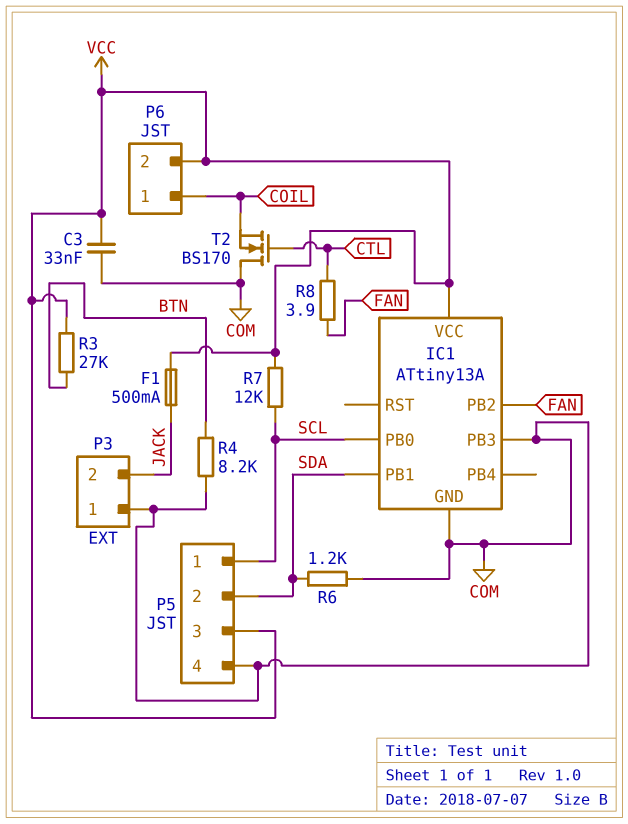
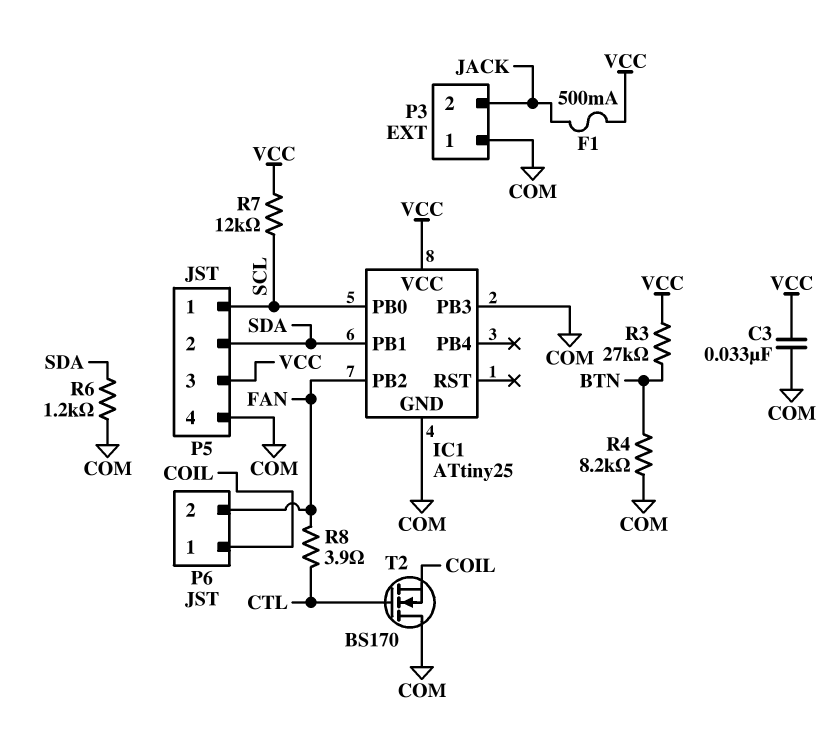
IC1: ATtiny13A -> ATtiny25
P6 pin 2: VCC -> FAN

